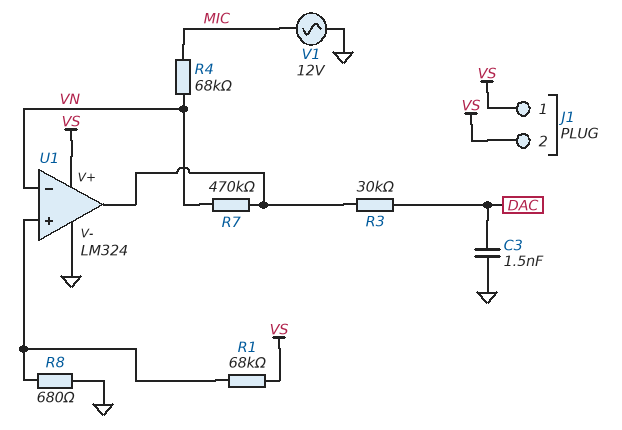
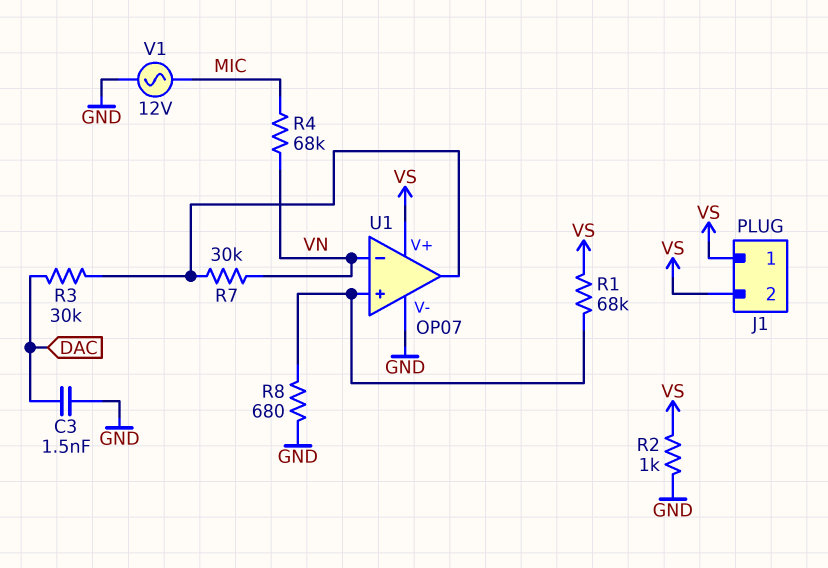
R2: none -> 1k (GND, VS)
R7: 470k (U1/out, VN) -> 30k (U1/out, VN)
U1: LM324 -> OP07

